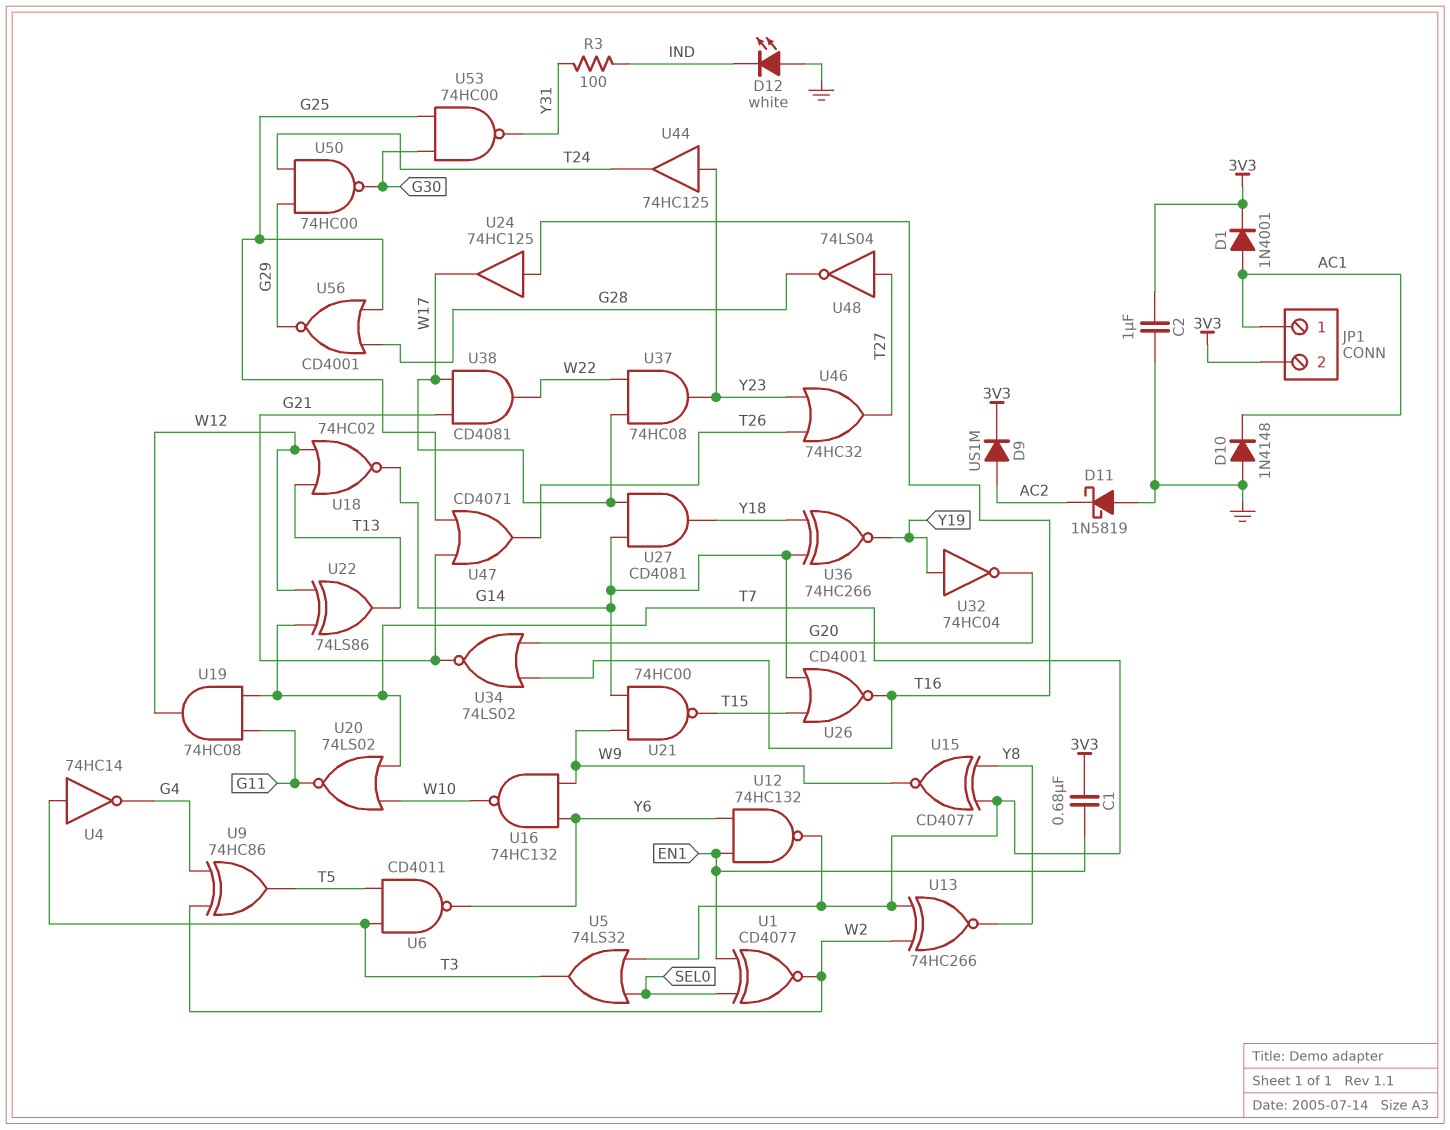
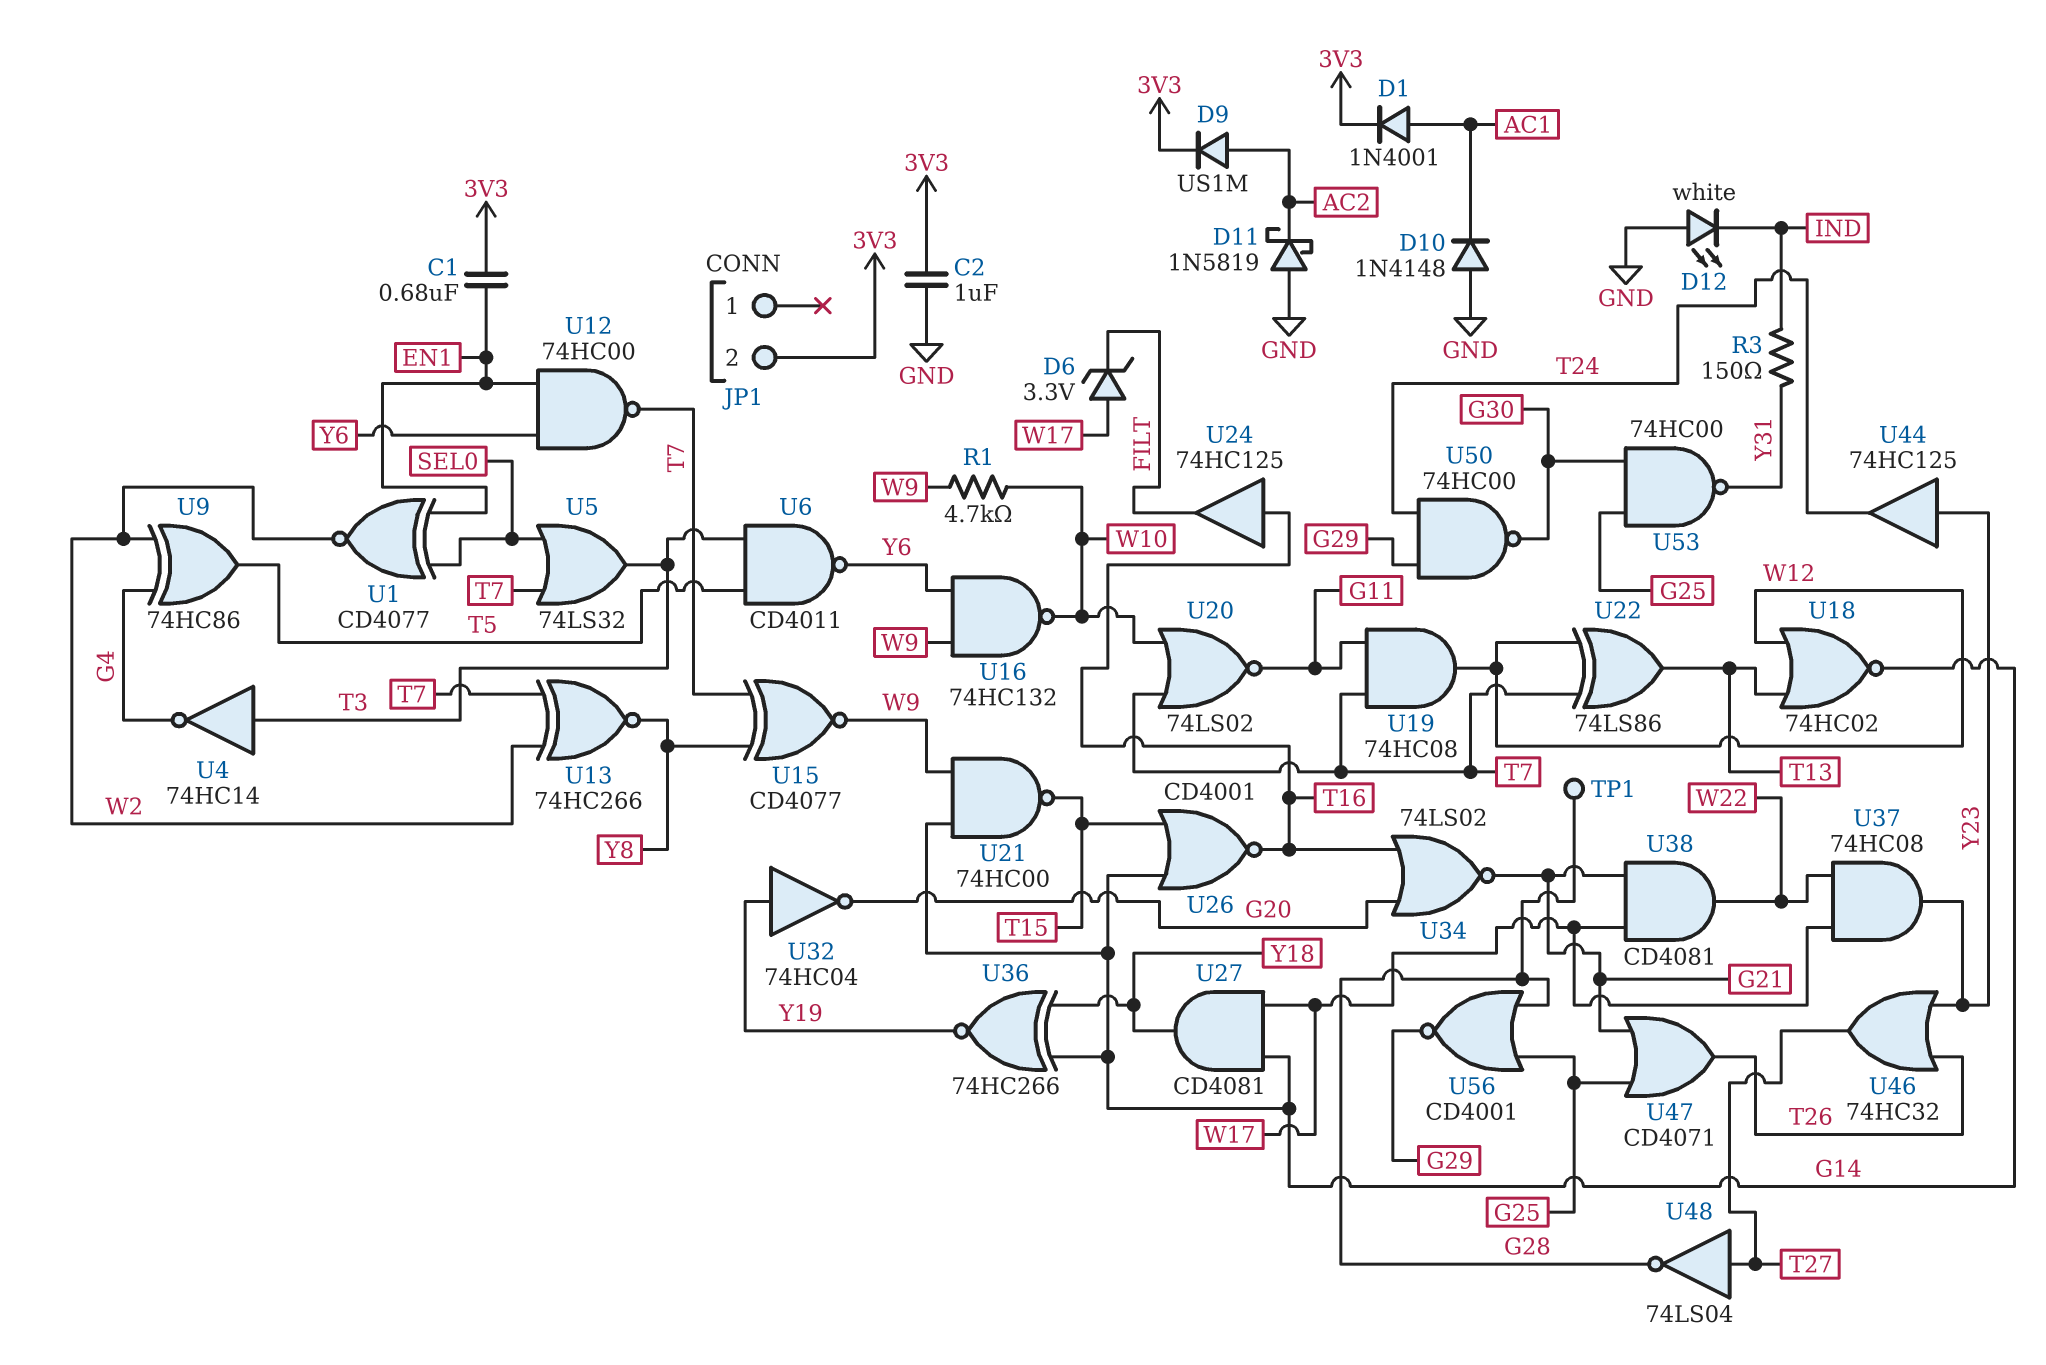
D6: none -> zener 3.3V (A W17, K FILT)
JP1 pin 1: AC1 -> none
R1: none -> 4.7k (W9, W10)
R3: 100 (IND, Y31) -> 150 (IND, Y31)
TP1: none -> test point (G28)
U12: NAND 74HC132 (in EN1, in Y6, out T7) -> NAND 74HC00 (in EN1, in Y6, out T7)
U24: buffer 74HC125 (in T16, out W17) -> buffer 74HC125 (in T16, out FILT)

